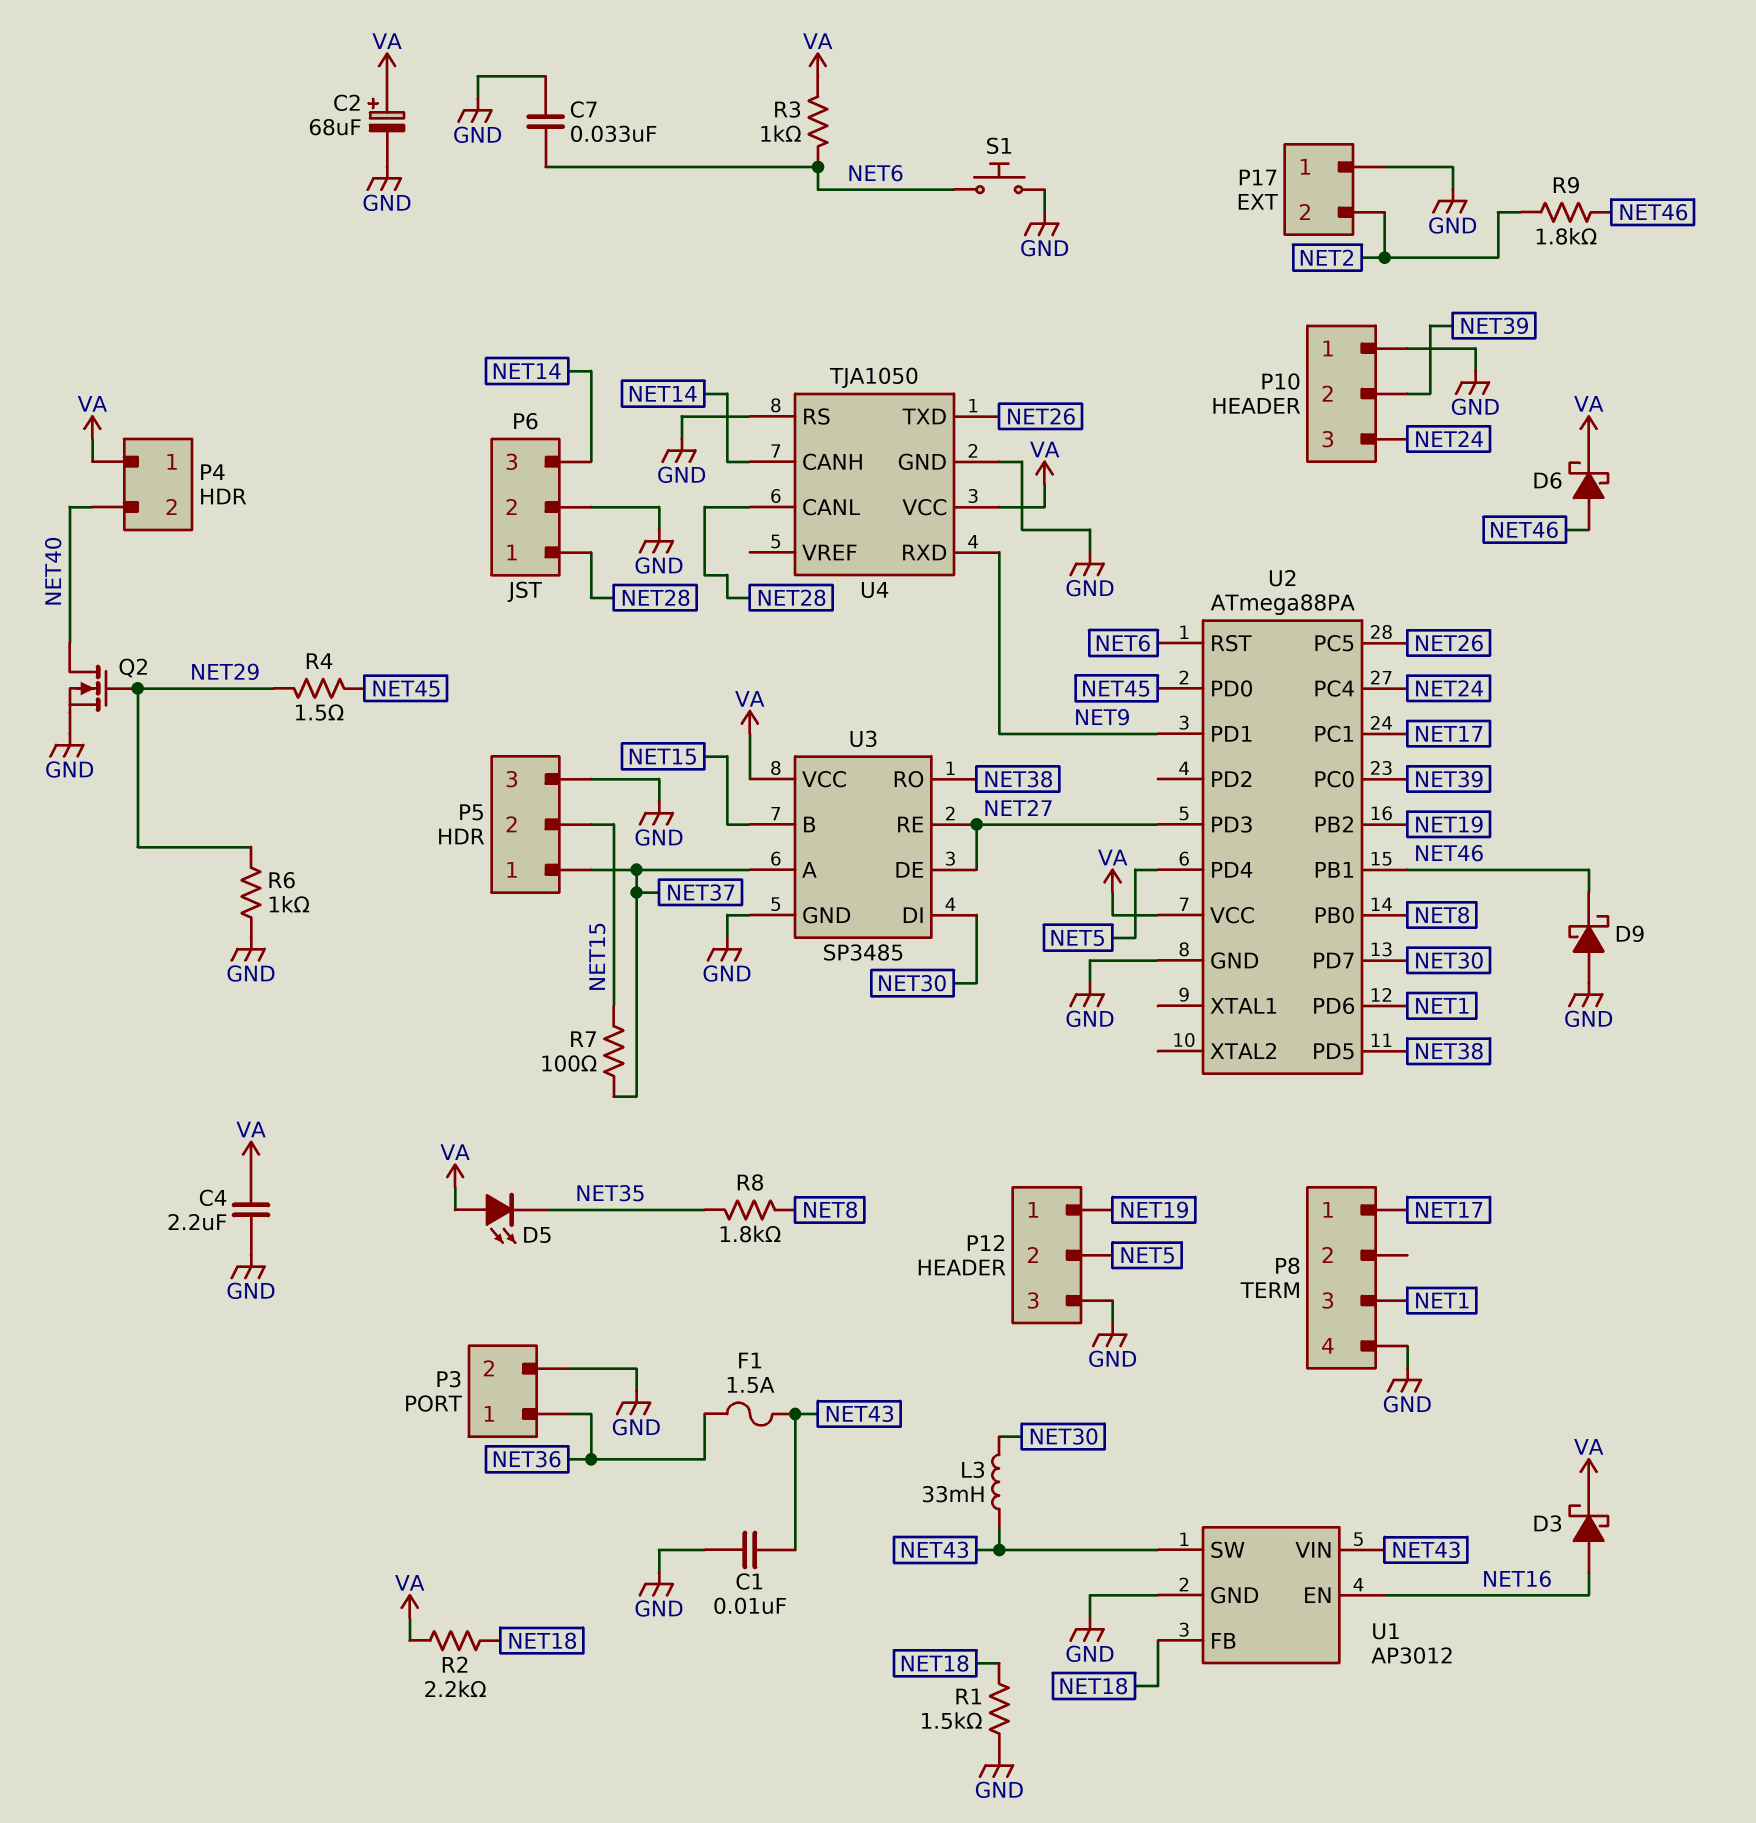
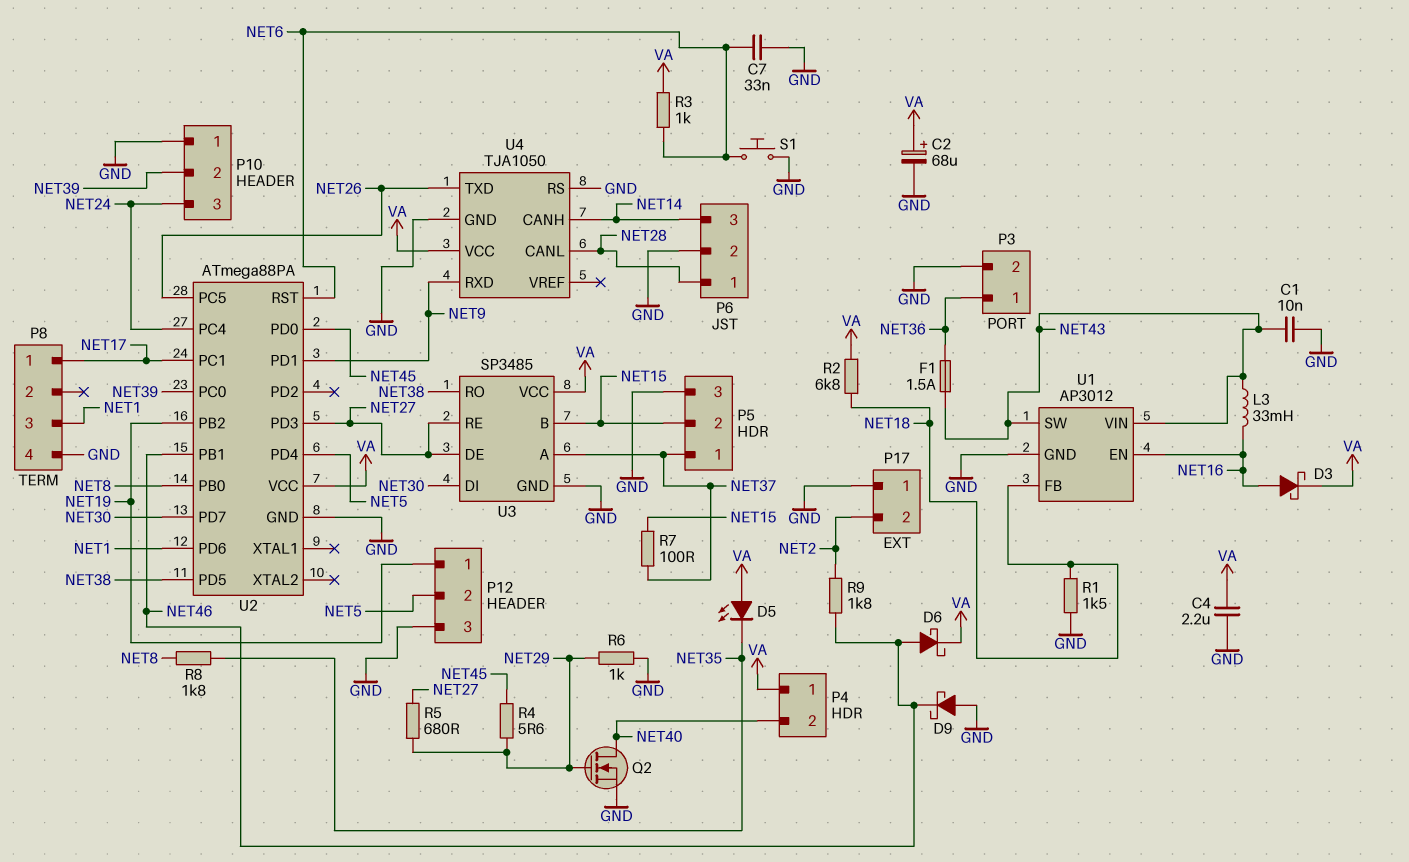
L3: 33mH (NET30, NET43) -> 33mH (NET16, NET43)
R2: 2.2k (NET18, VA) -> 6.8k (NET18, VA)
R4: 1.5 (NET29, NET45) -> 5.6 (NET29, NET45)
R5: none -> 680 (NET27, NET29)

